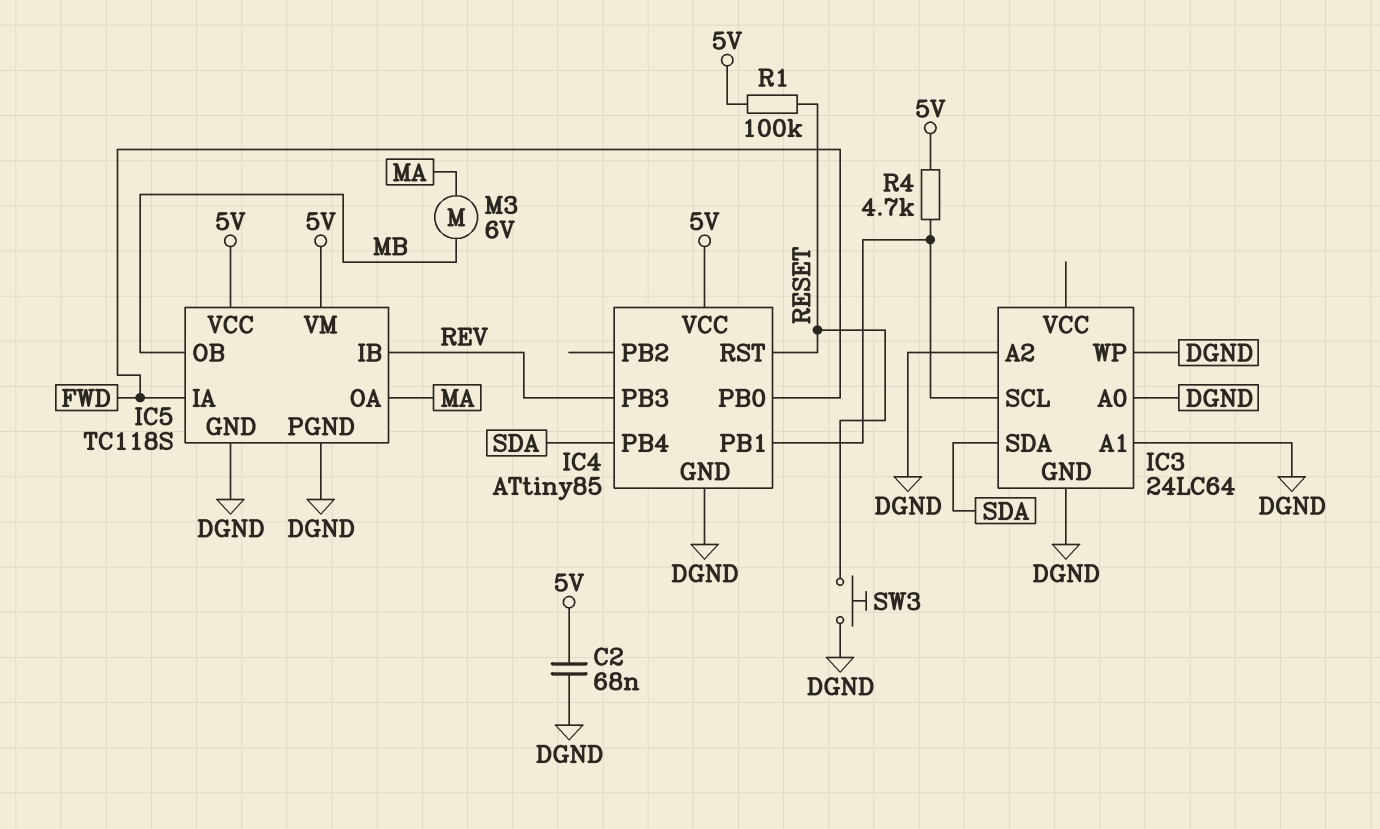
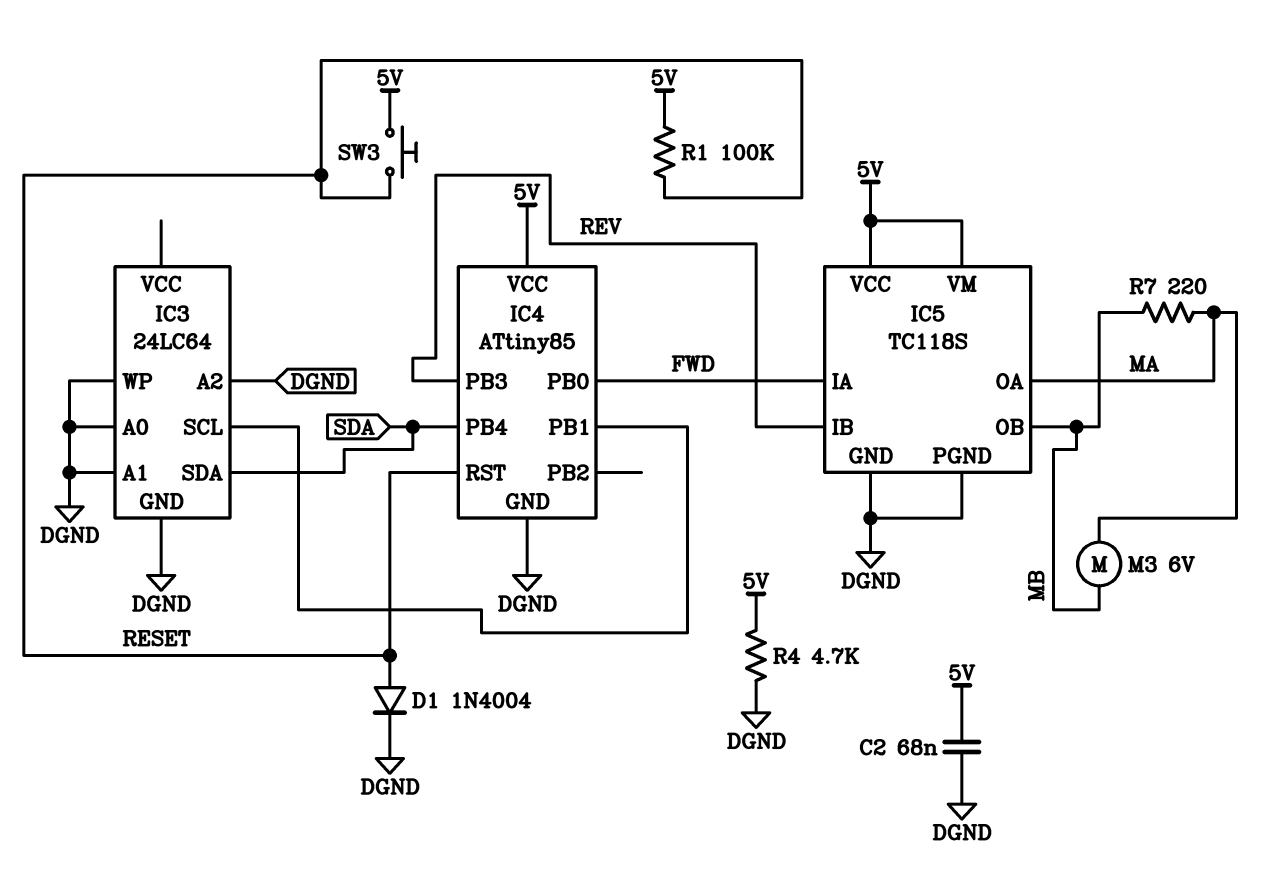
D1: none -> diode 1N4004 (A RESET, K DGND)
R4: 4.7k (5V, IC3/SCL) -> 4.7k (5V, DGND)
R7: none -> 220 (MA, MB)
SW3: button (DGND, RESET) -> button (5V, RESET)

